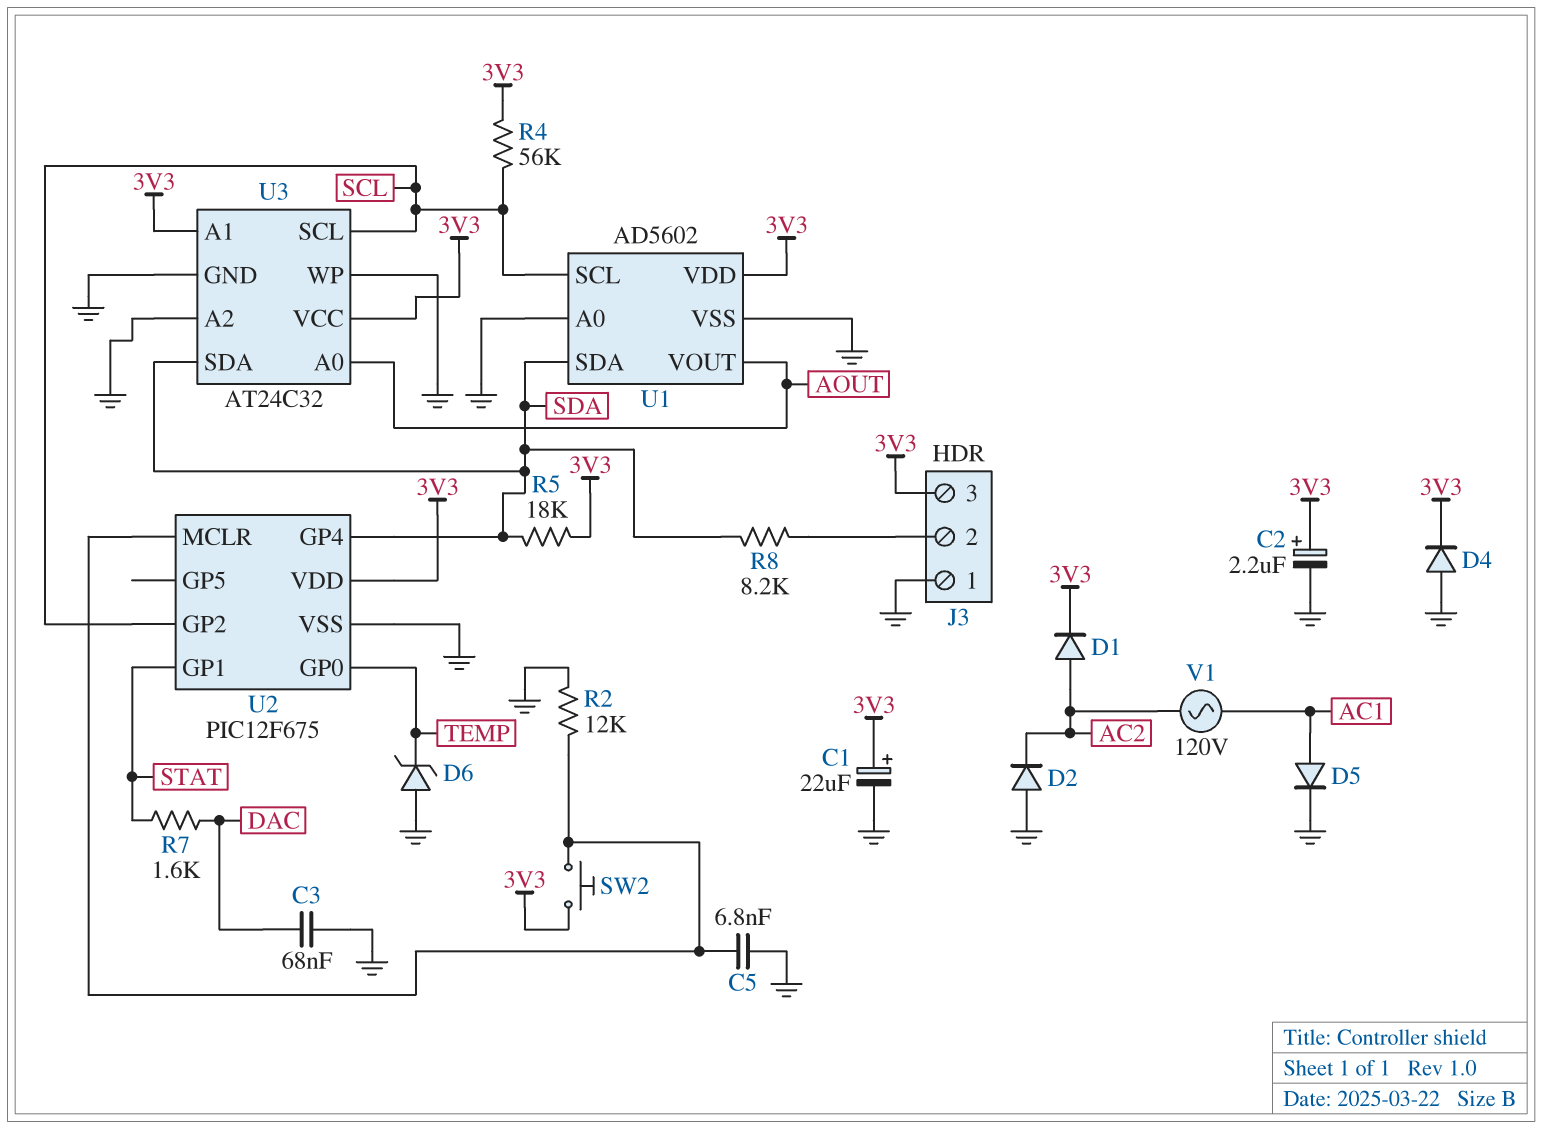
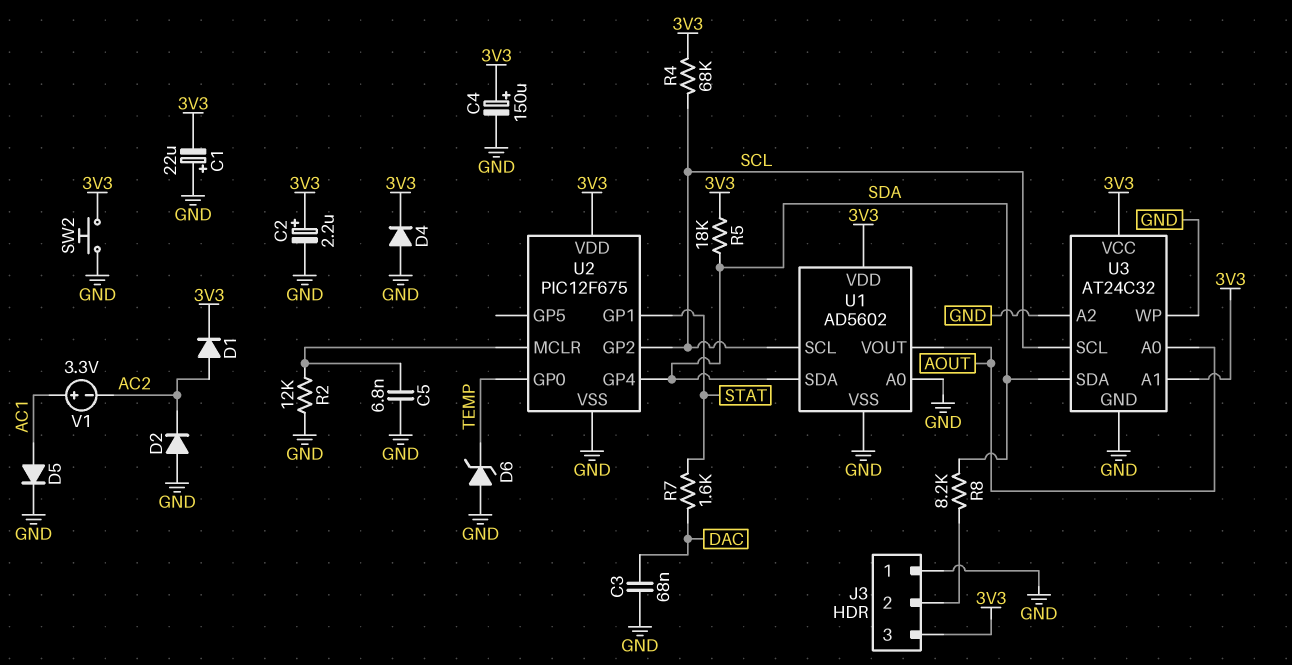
C1: 22uF (plus 3V3, minus GND) -> 22uF (plus GND, minus 3V3)
C4: none -> 150uF (plus 3V3, minus GND)
R4: 56k (3V3, SCL) -> 68k (3V3, SCL)
SW2: button (3V3, U2/MCLR) -> button (3V3, GND)
V1: AC 120V (AC1, AC2) -> 3.3V (plus AC1, minus AC2)

